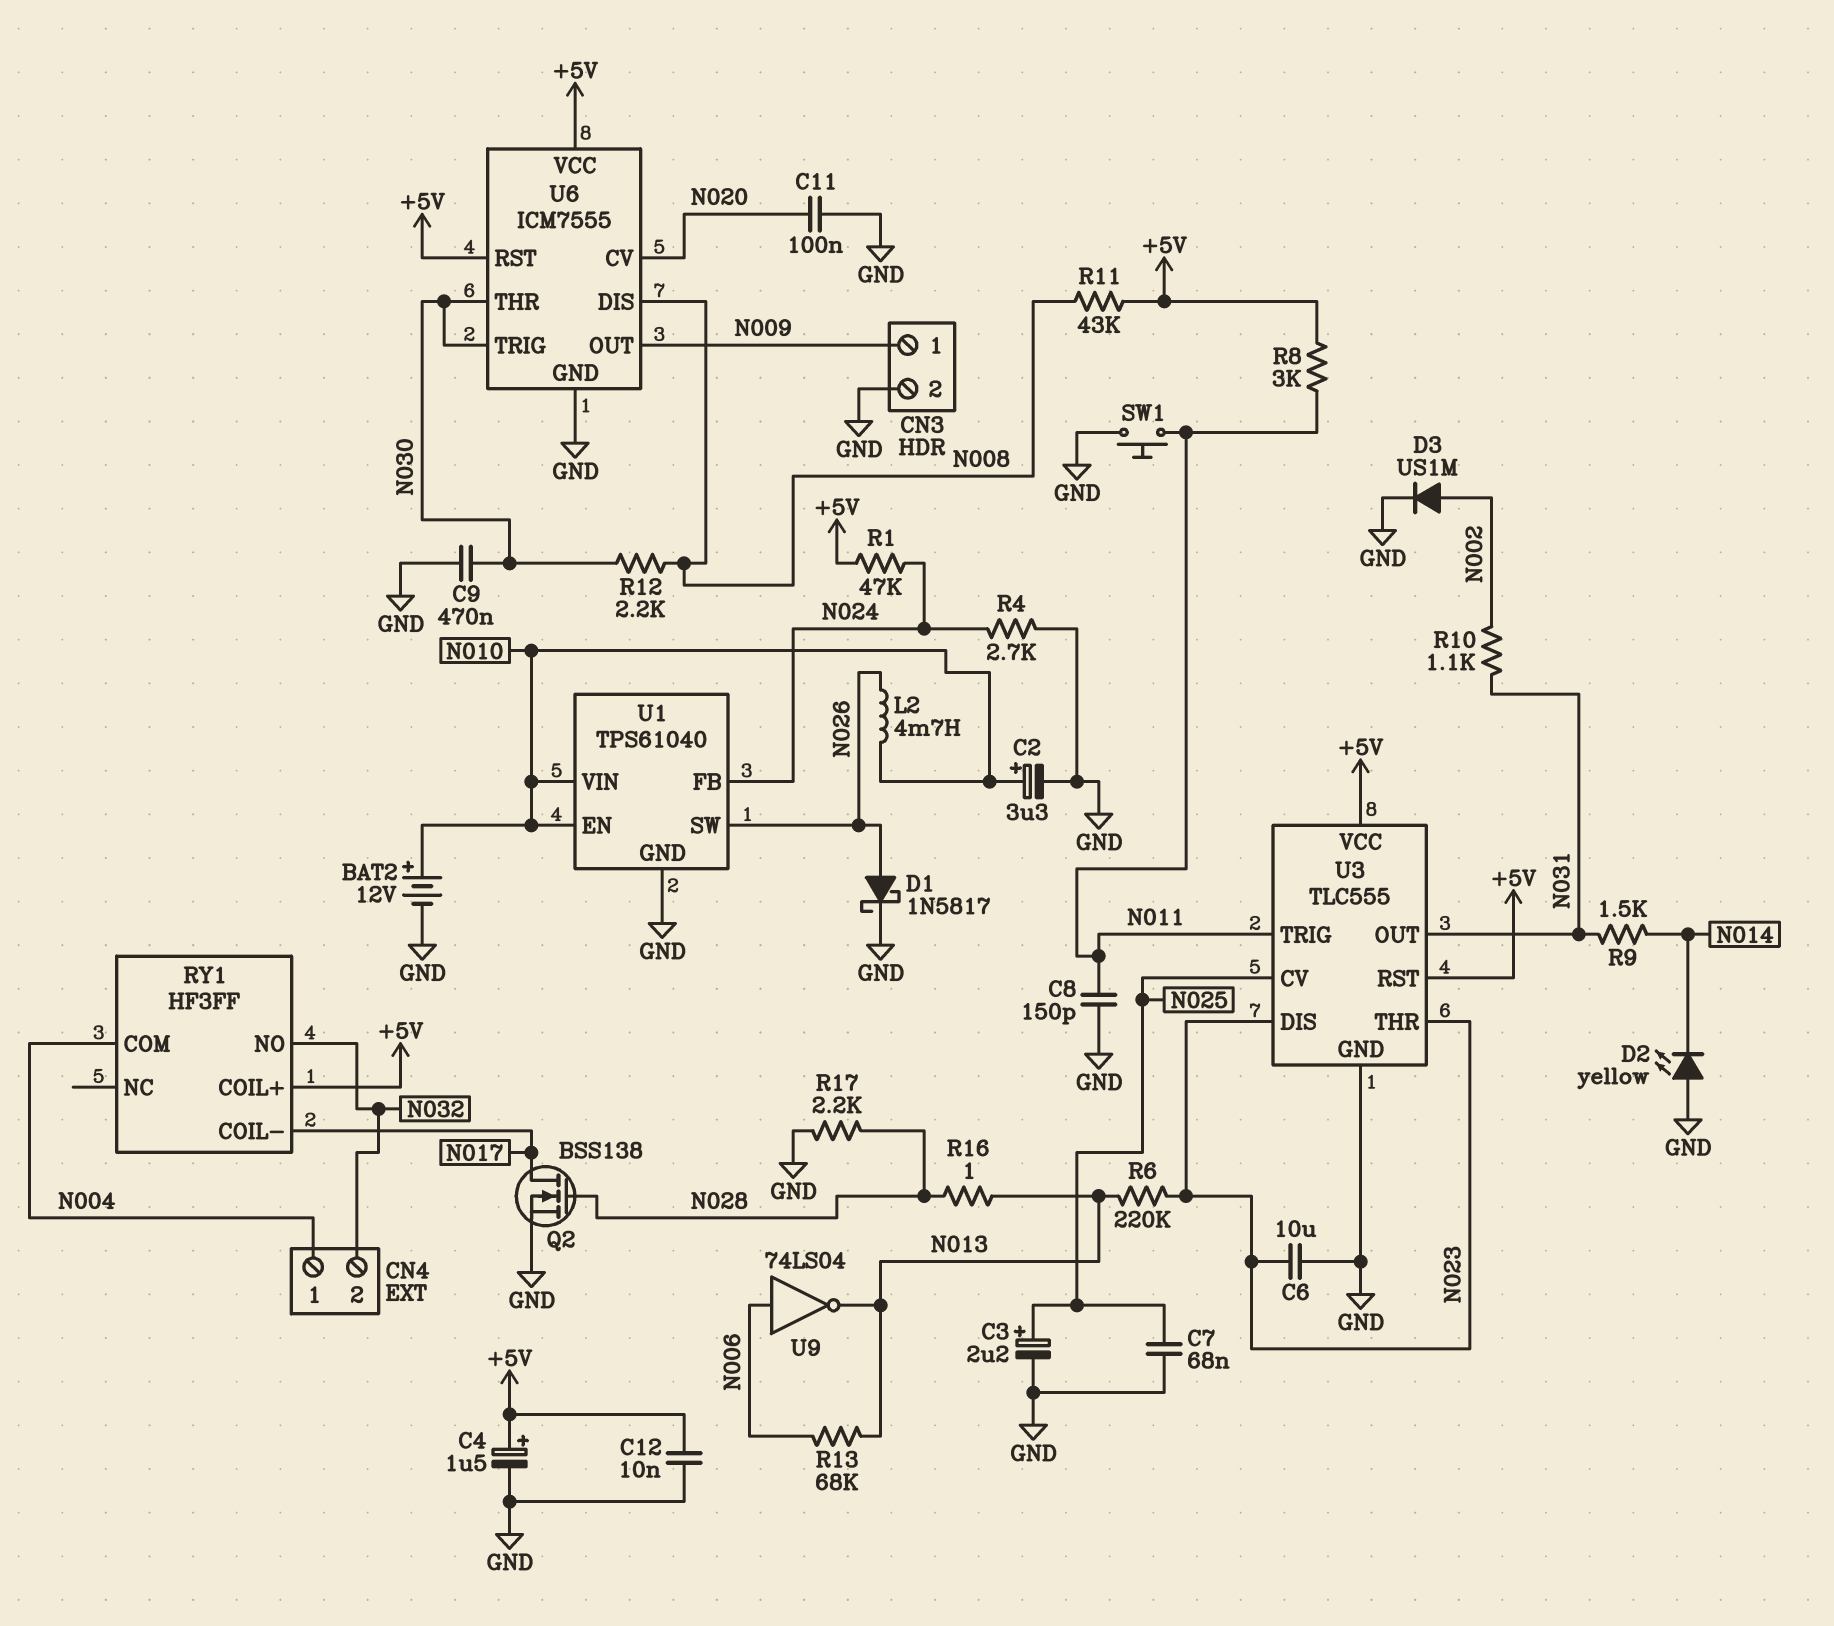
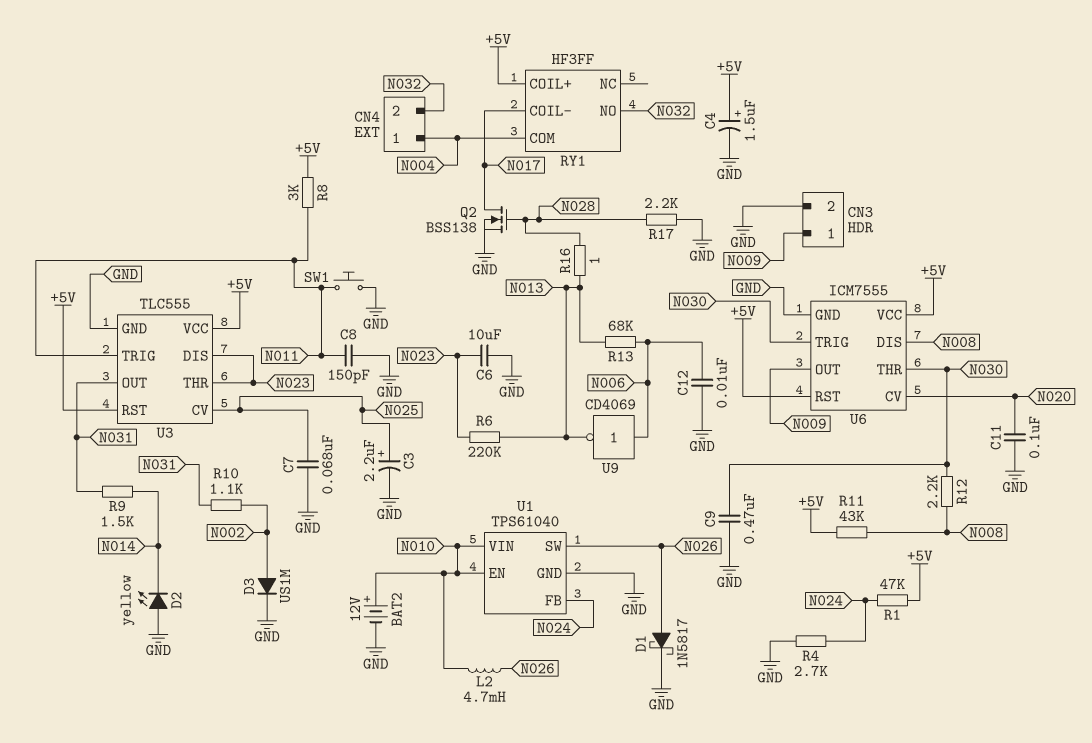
C2: 3.3uF (plus N010, minus GND) -> none
C12: 10nF (+5V, GND) -> 10nF (GND, N006)
U9: NOT 74LS04 (in N006, out N013) -> NOT CD4069 (in N006, out N013)

